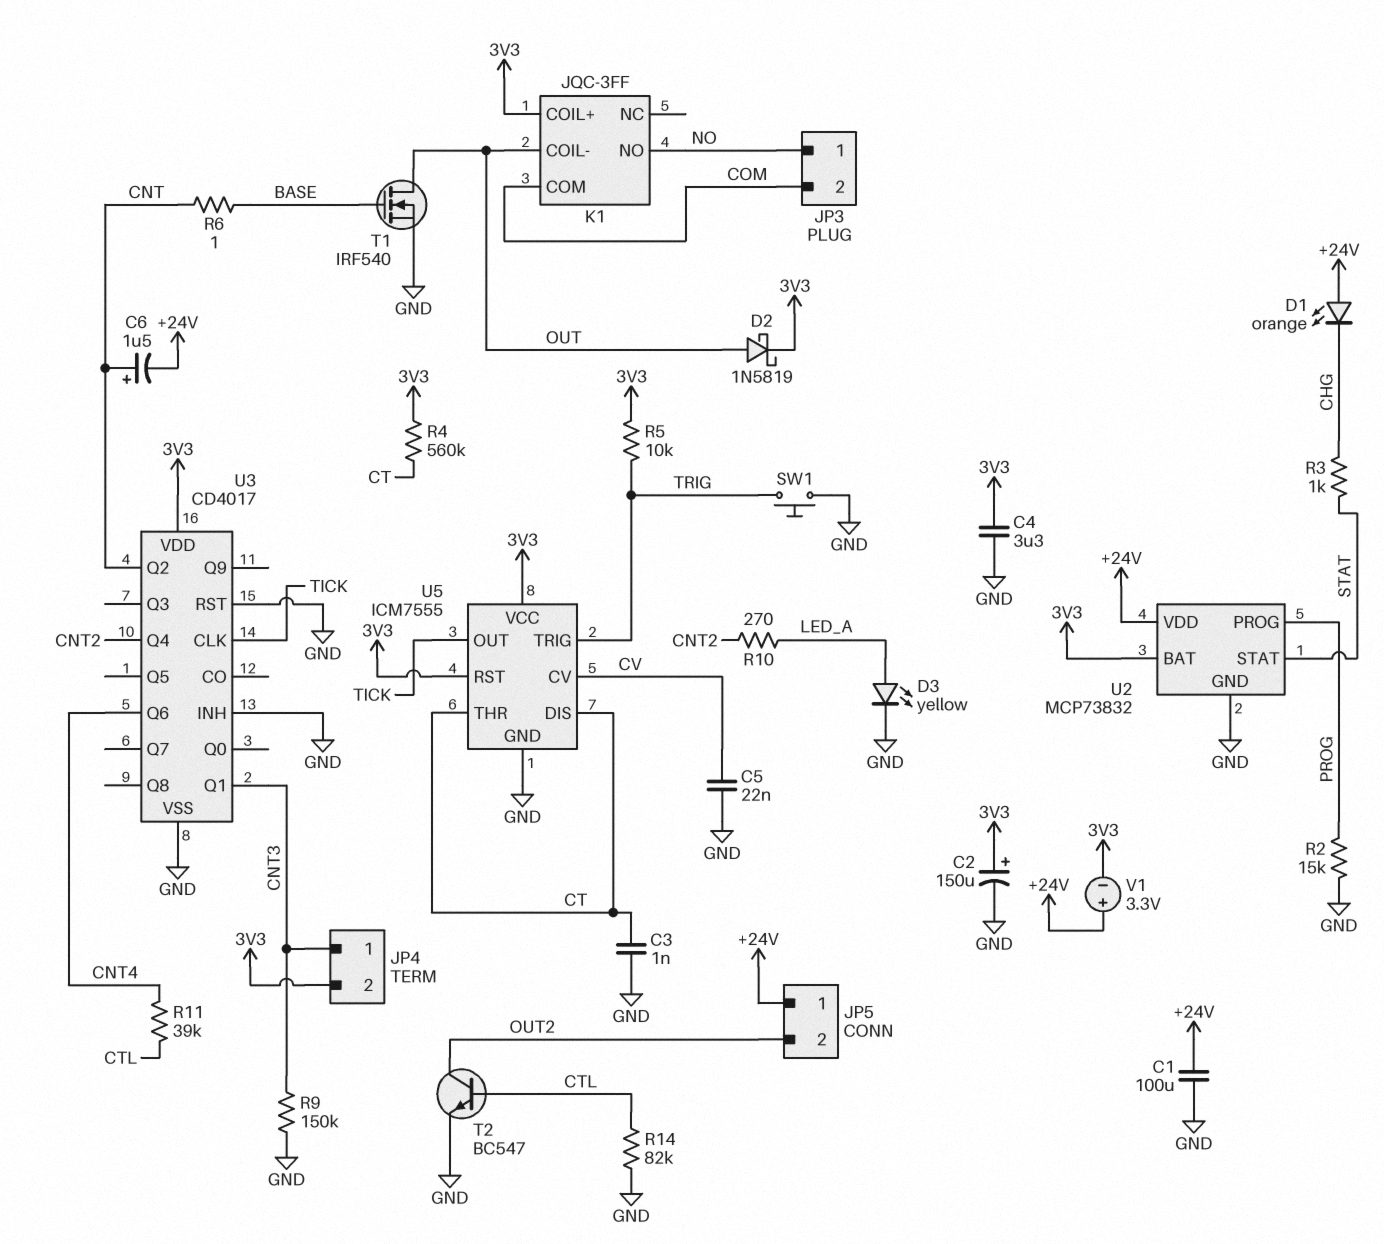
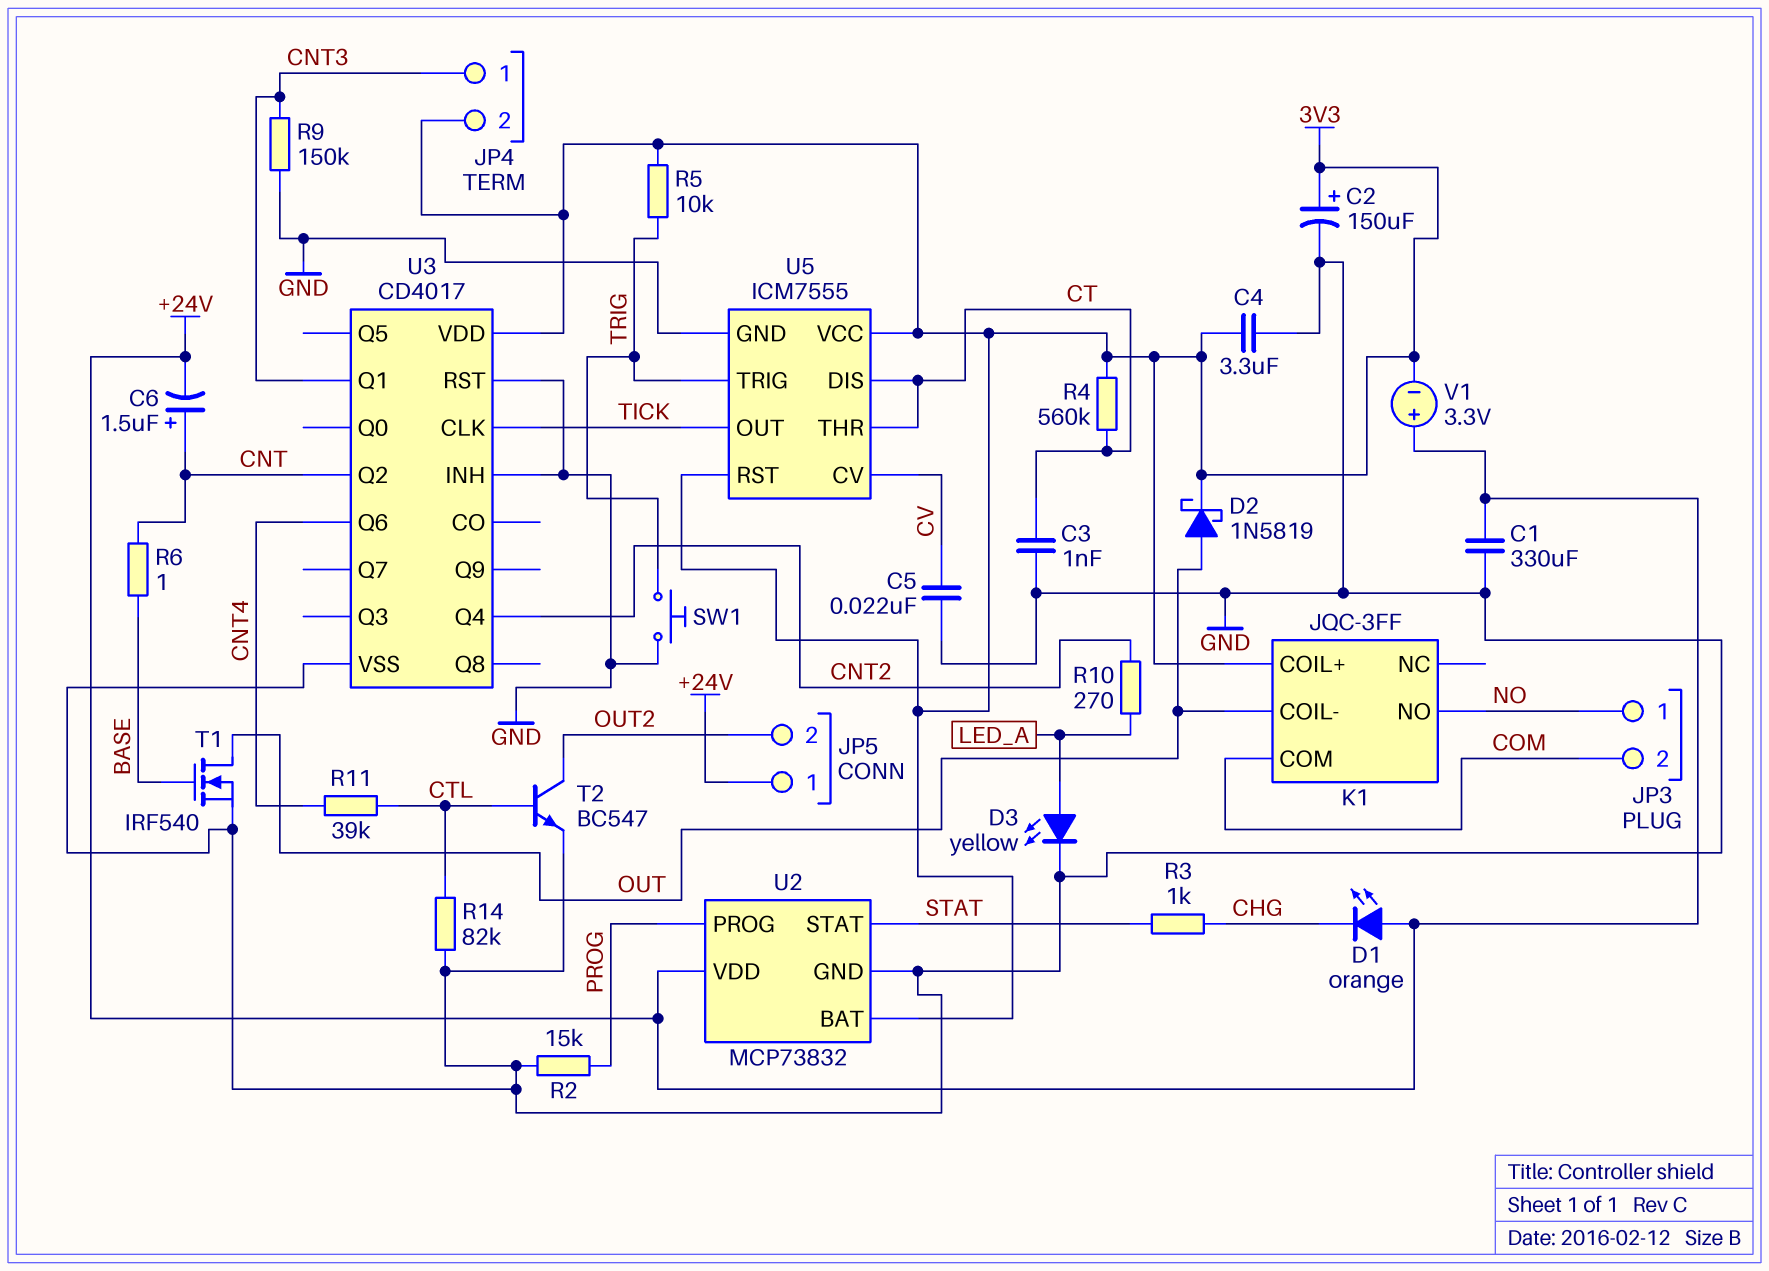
C1: 100uF (+24V, GND) -> 330uF (+24V, GND)

